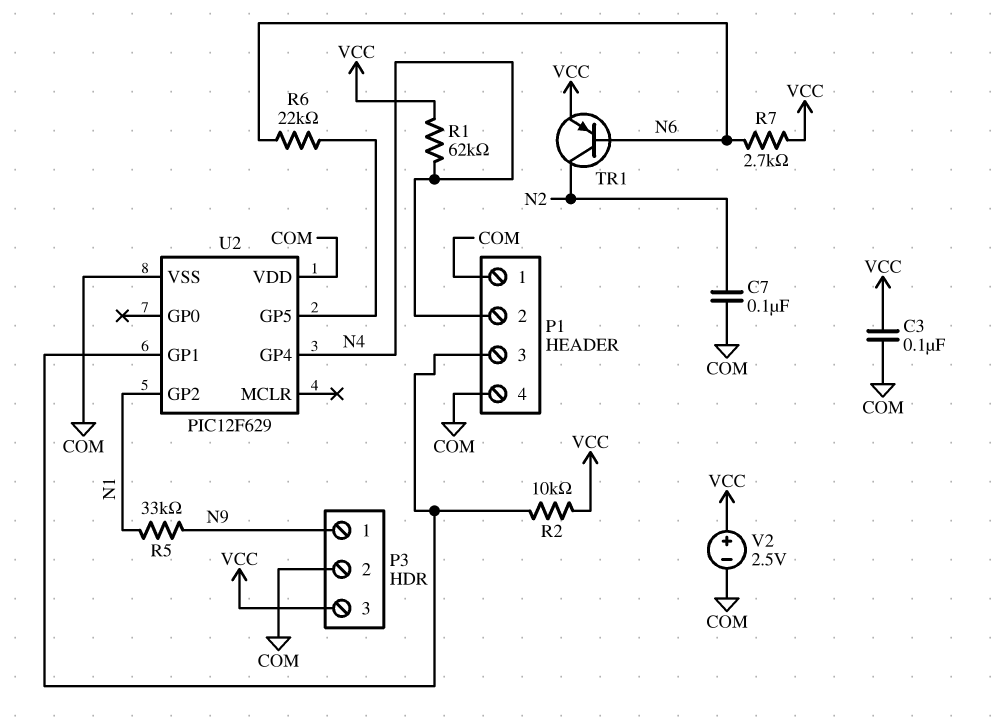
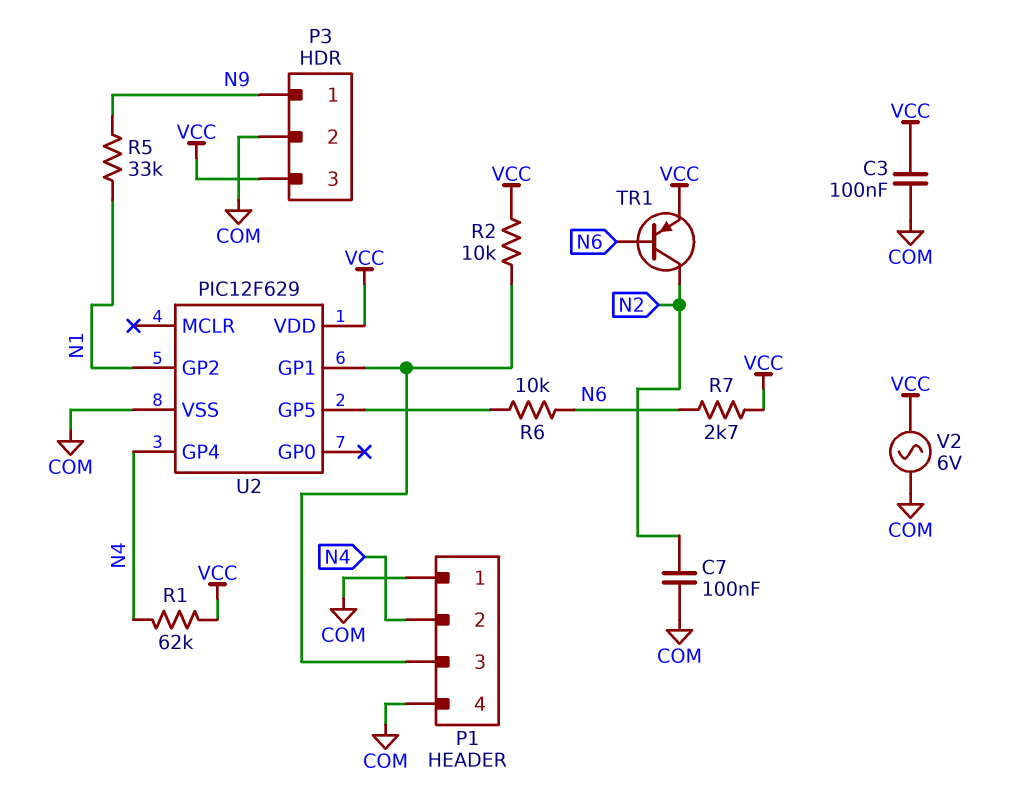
R6: 22k (N6, U2/GP5) -> 10k (N6, U2/GP5)
U2 pin VDD: COM -> VCC
V2: 2.5V (plus VCC, minus COM) -> AC 6V (COM, VCC)

